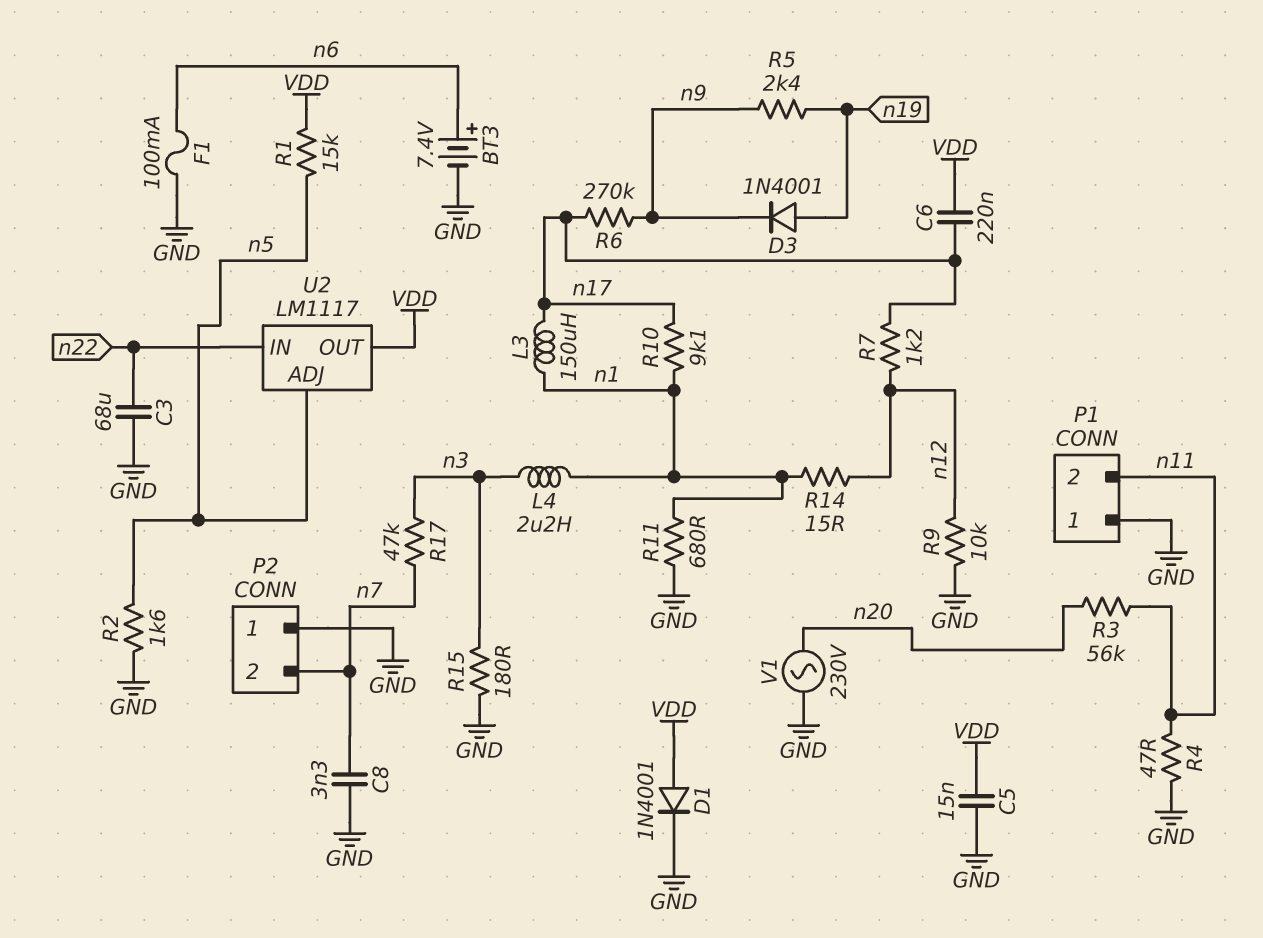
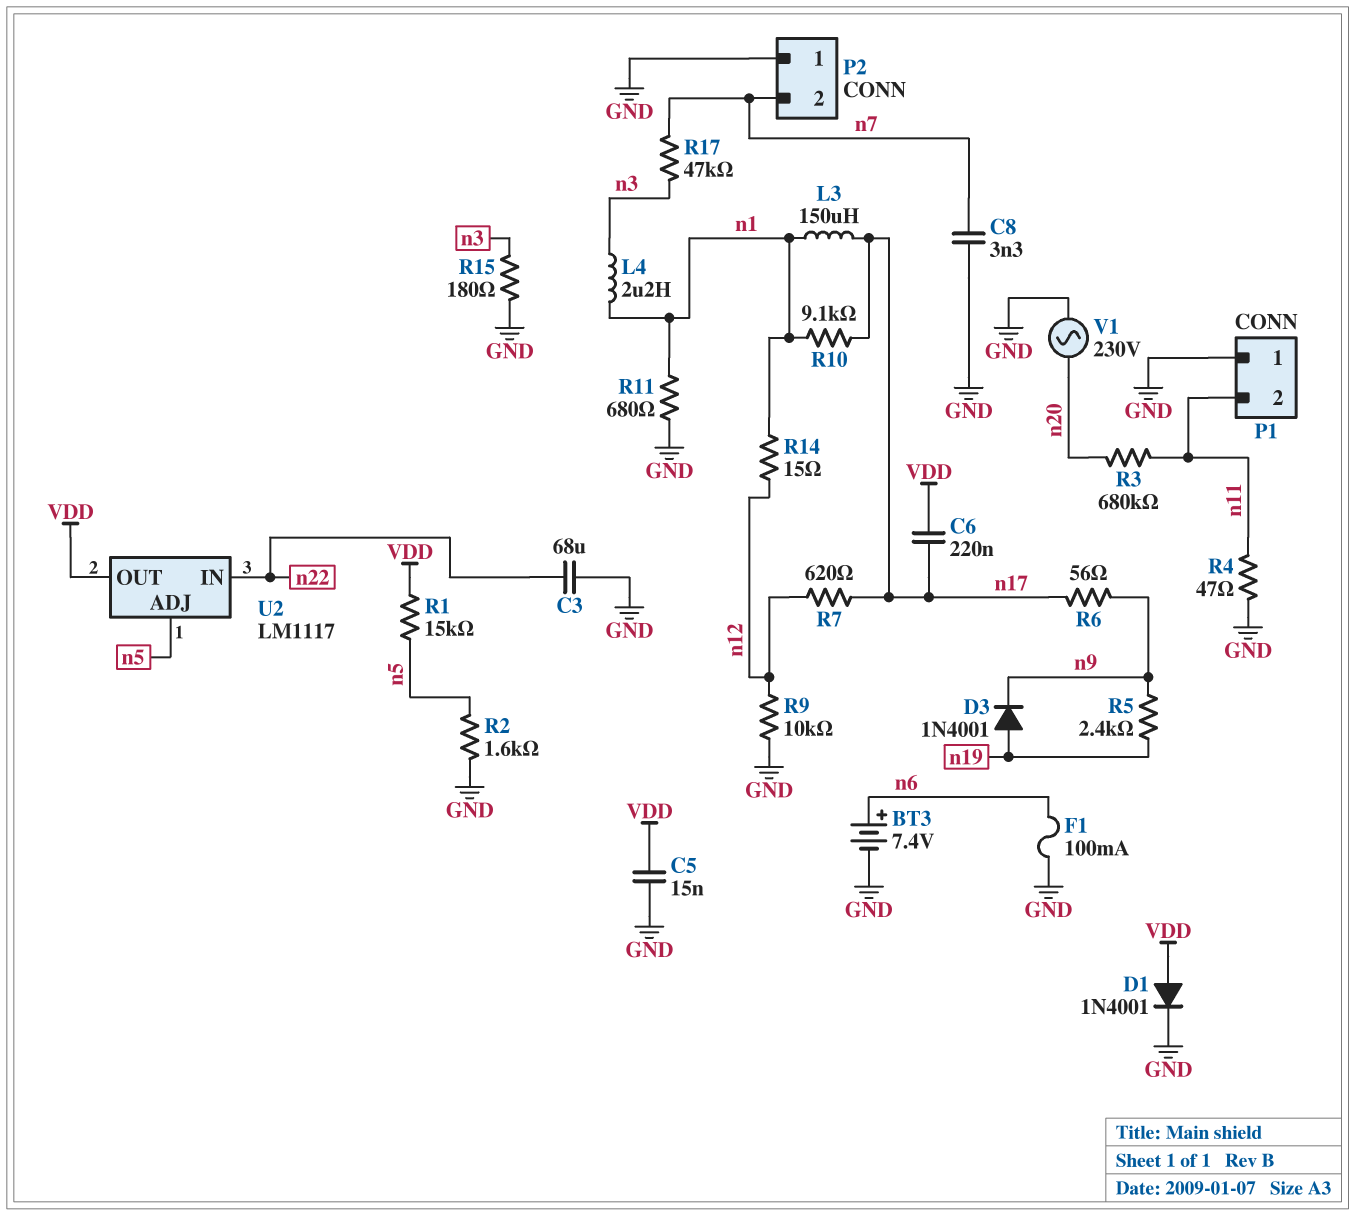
R3: 56k (n11, n20) -> 680k (n11, n20)
R6: 270k (n9, n17) -> 56 (n9, n17)
R7: 1.2k (n12, n17) -> 620 (n12, n17)

